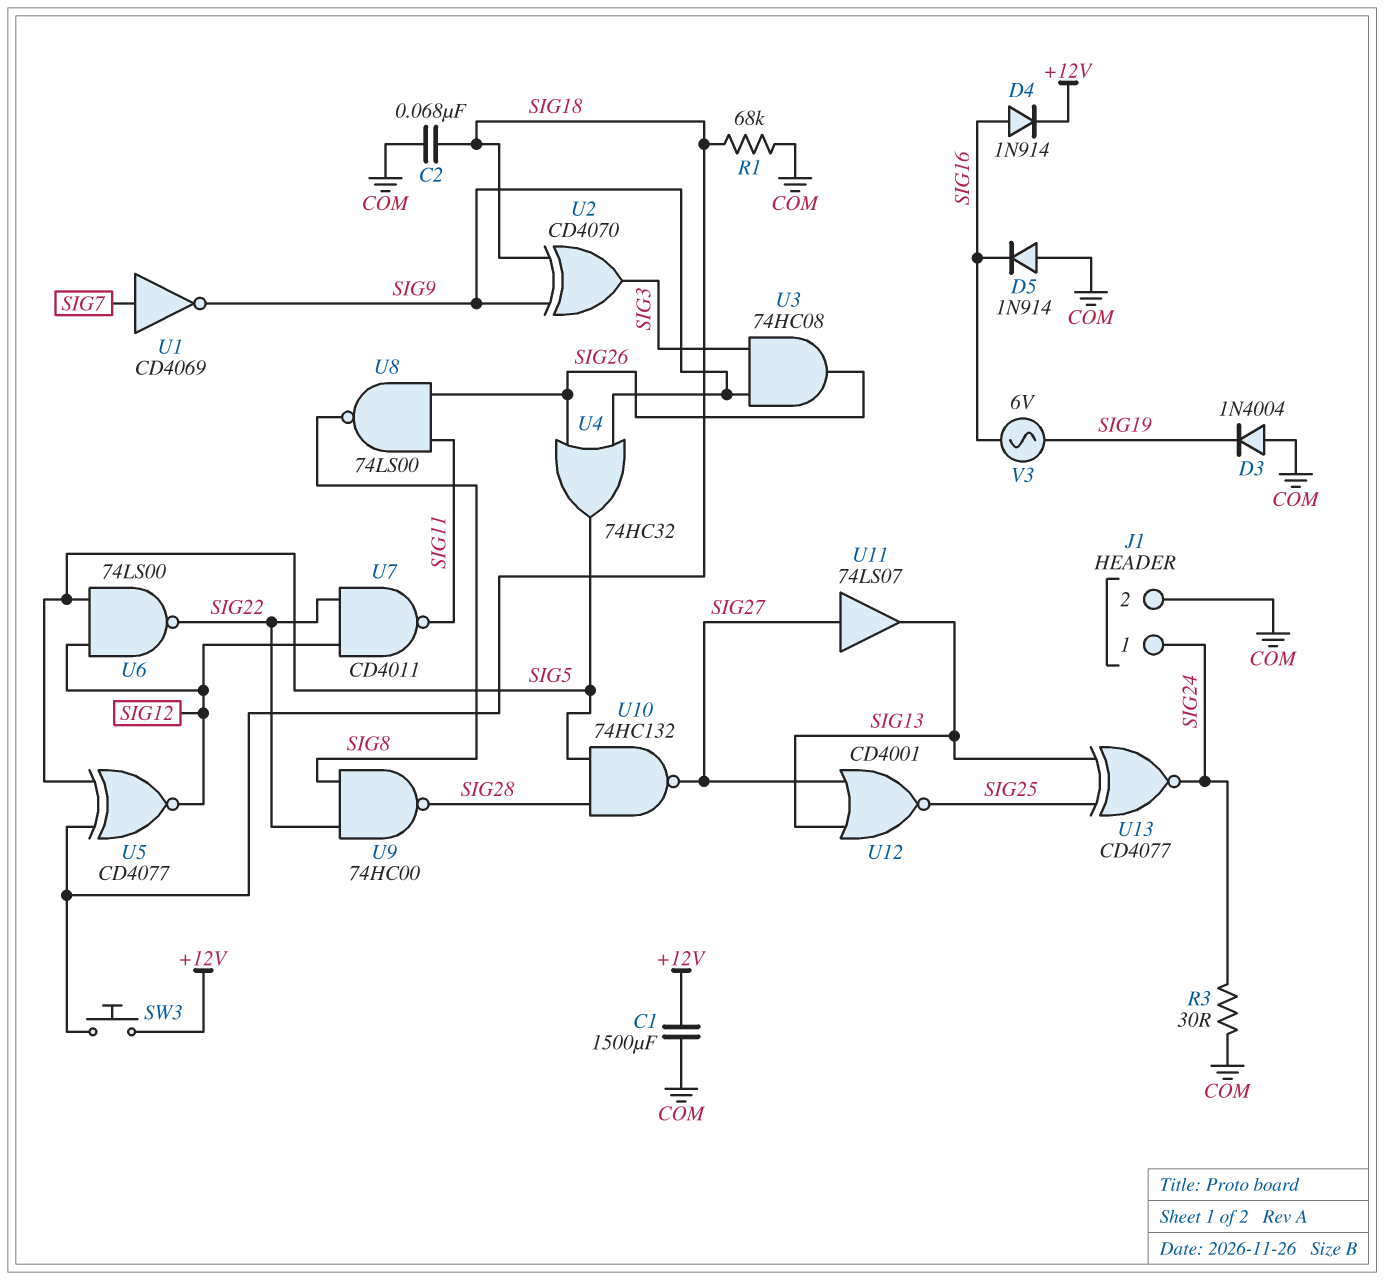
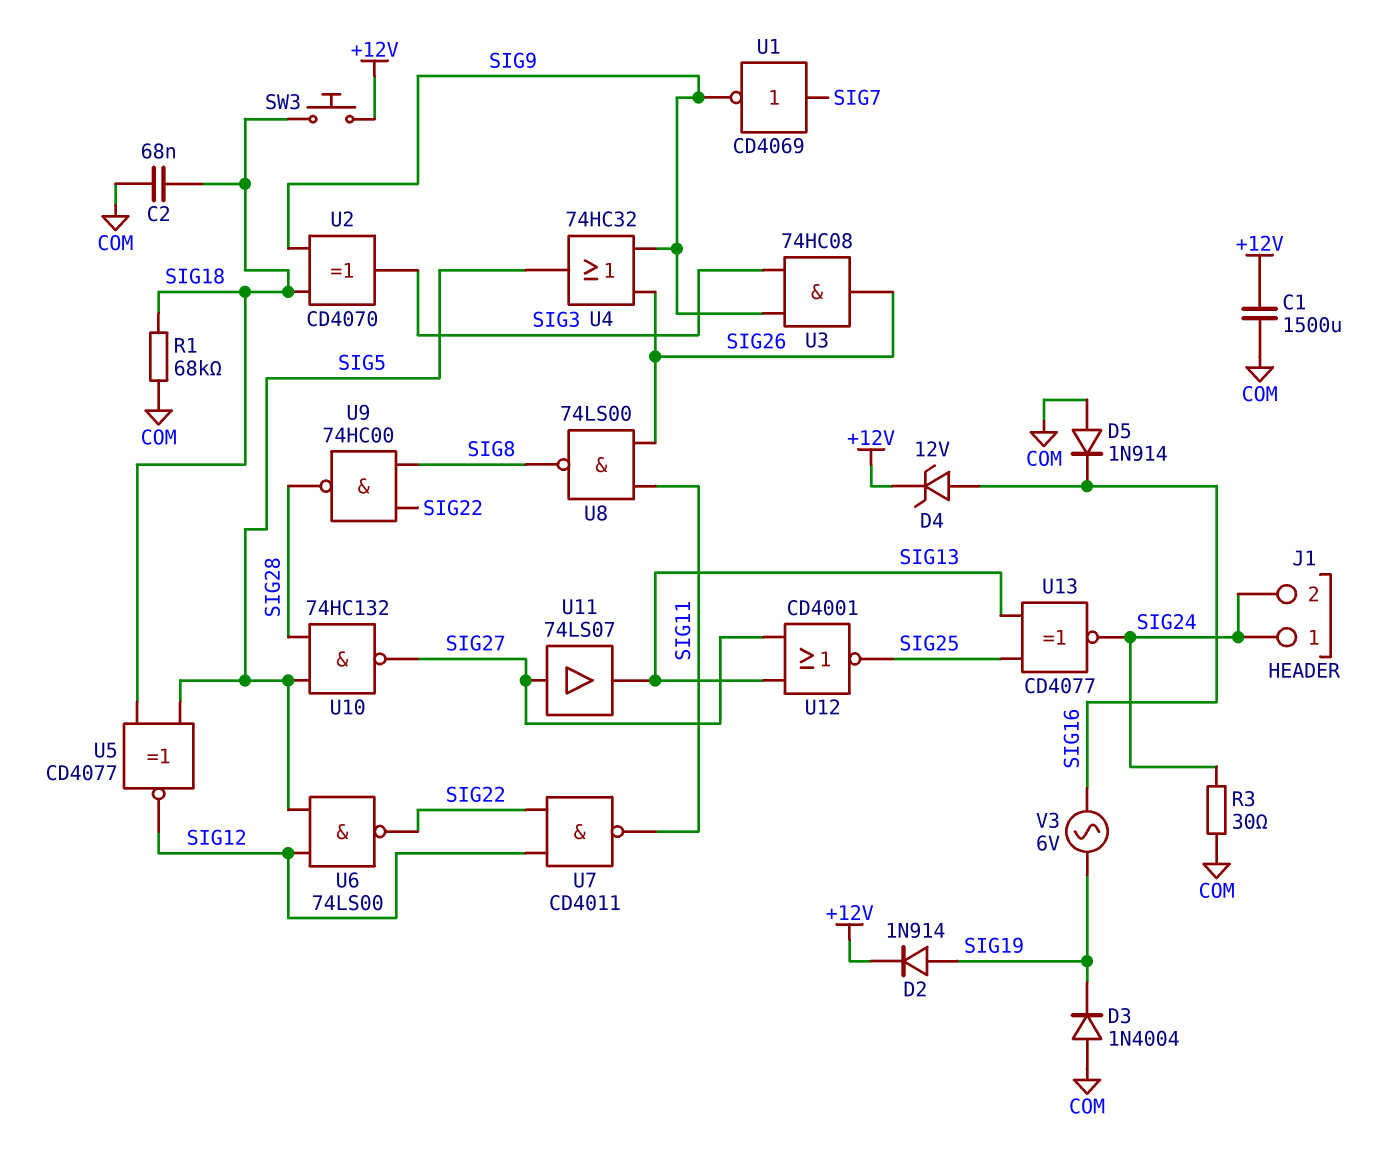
D2: none -> diode 1N914 (A SIG19, K +12V)
D4: diode 1N914 (A SIG16, K +12V) -> zener 12V (A SIG16, K +12V)
J1 pin 2: COM -> SIG24

